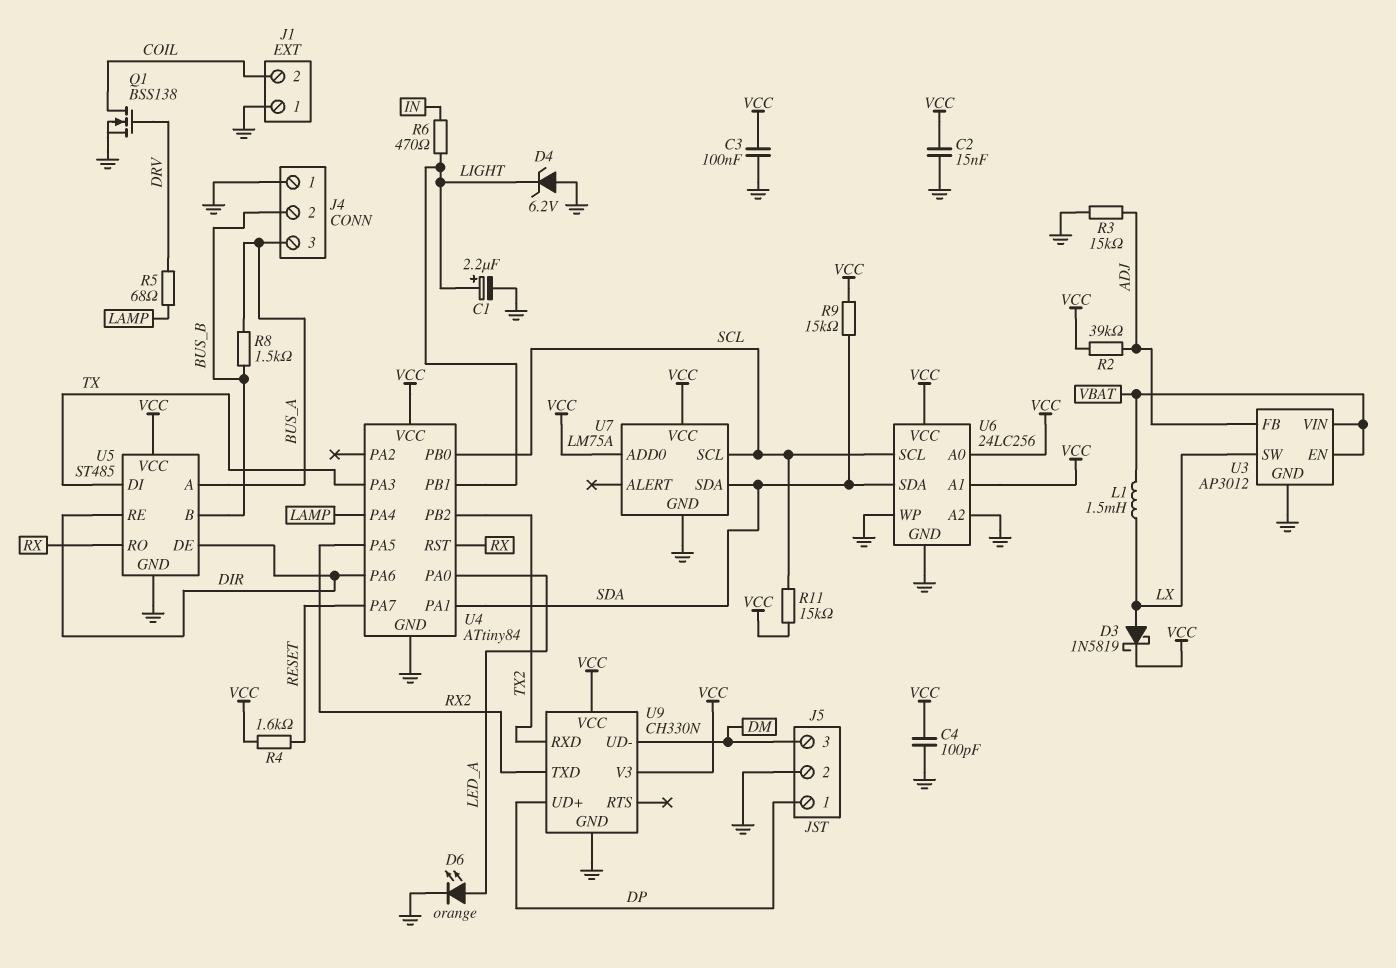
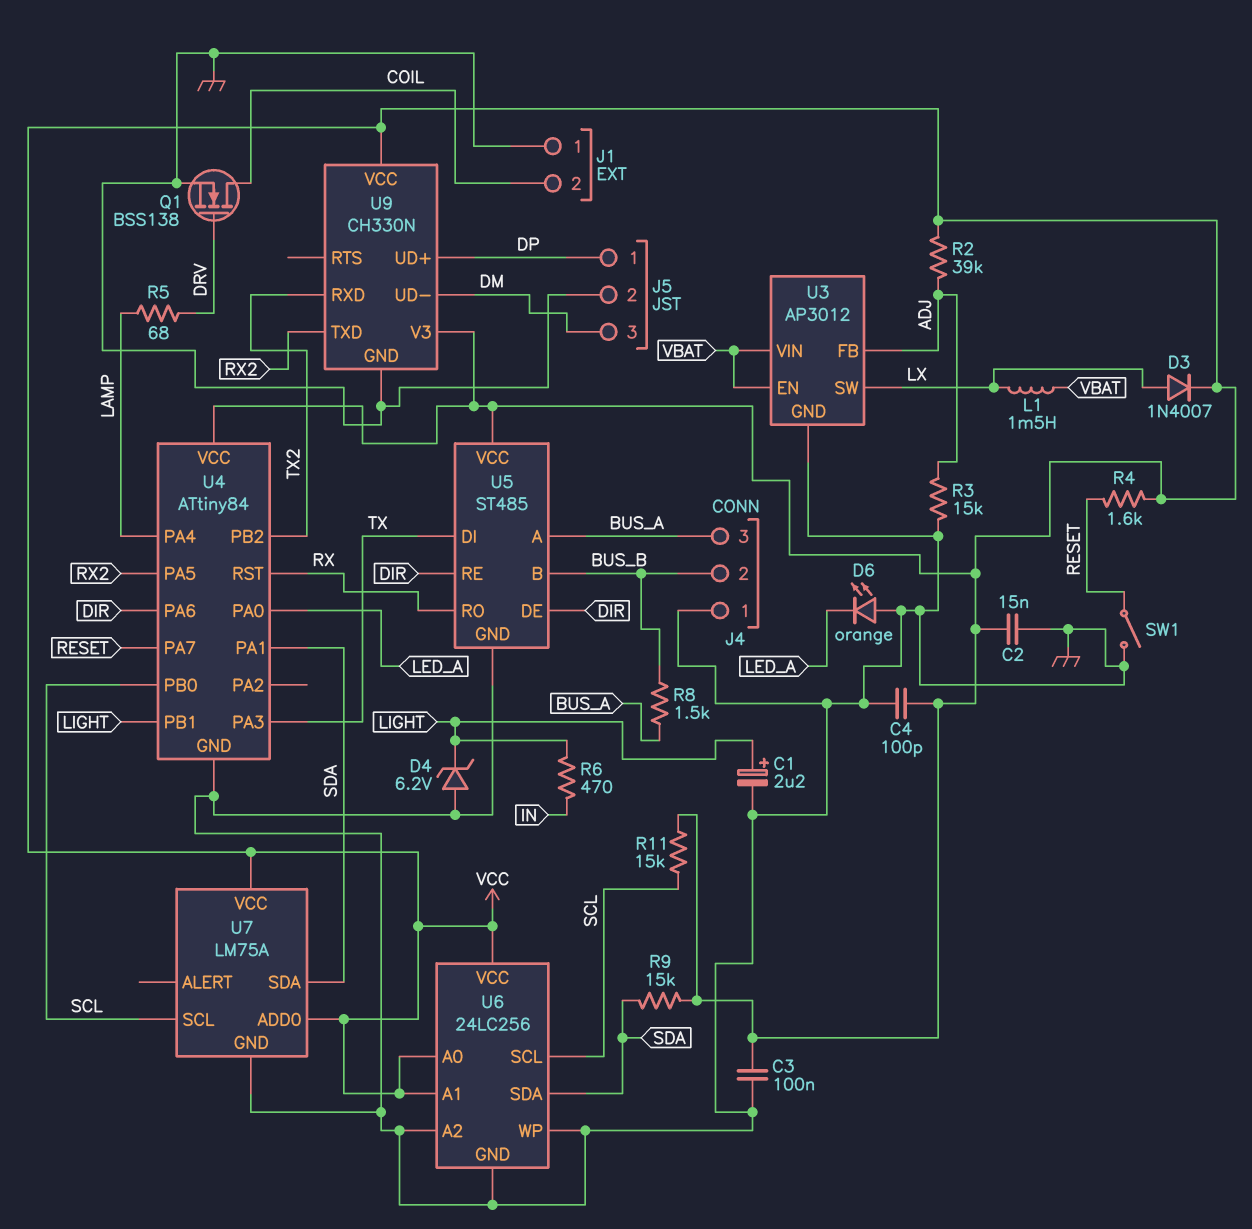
D3: schottky 1N5819 (A LX, K VCC) -> diode 1N4007 (A LX, K VCC)
D6: LED orange (A LED_A, K GND) -> LED orange (A GND, K LED_A)
SW1: none -> switch (GND, RESET)

